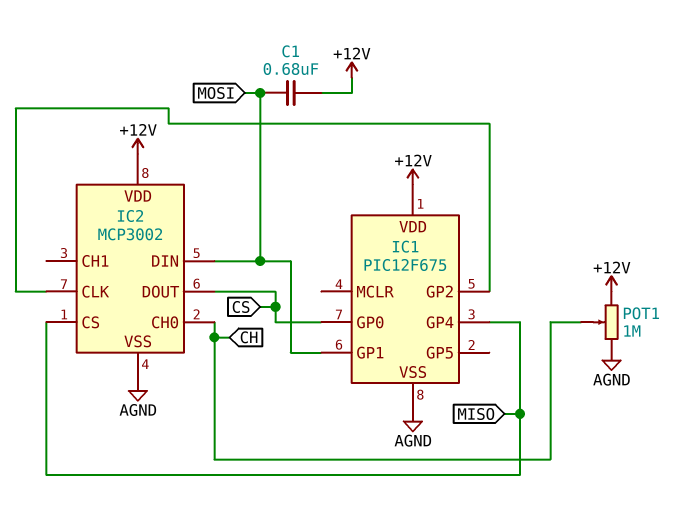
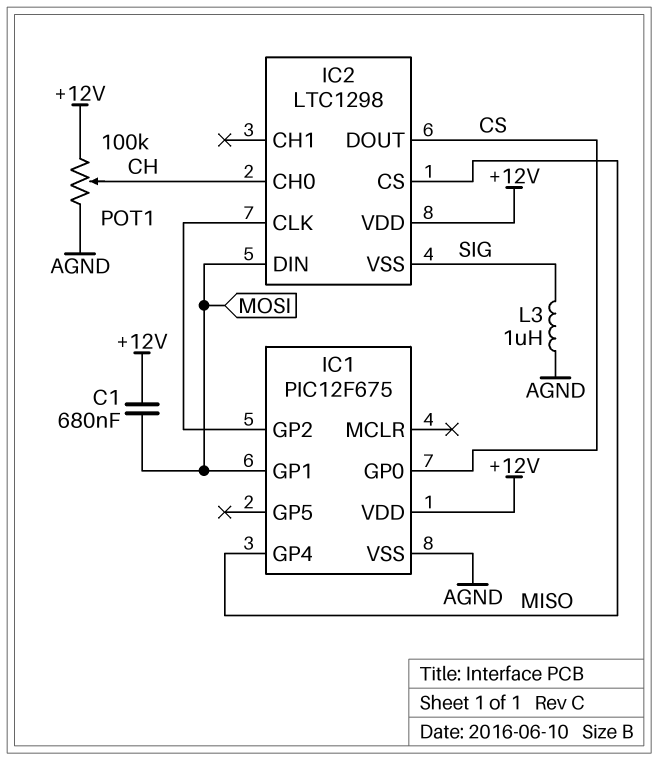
IC2: MCP3002 -> LTC1298
IC2 pin VSS: AGND -> SIG
L3: none -> 1uH (AGND, SIG)
POT1: 1M (+12V, AGND, wiper CH) -> 100k (+12V, AGND, wiper CH)

